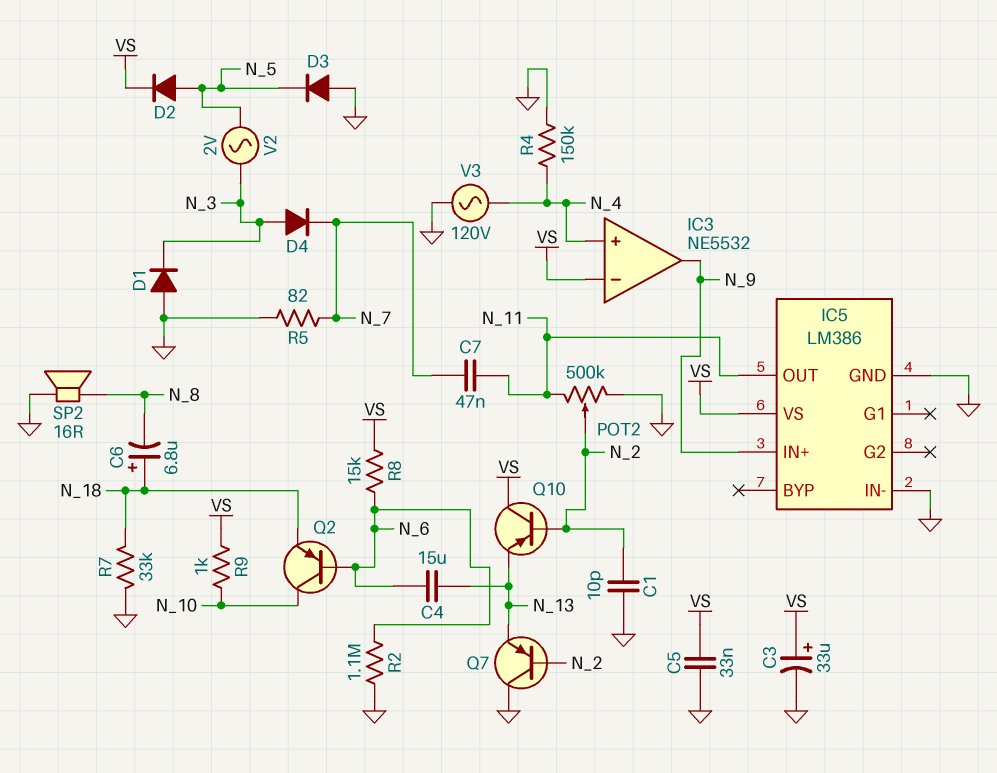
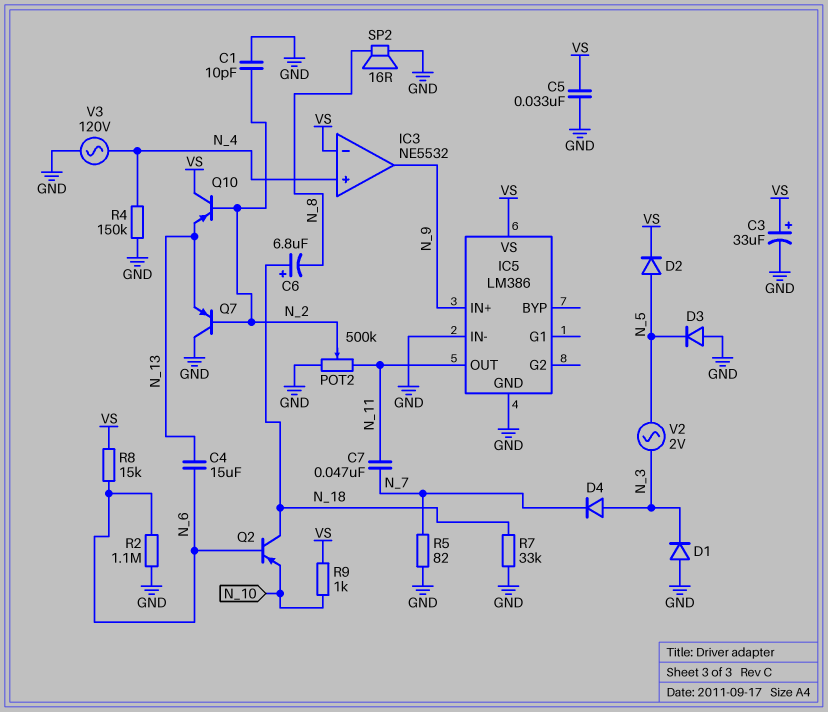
Q2: PNP (B N_6, C N_10, E N_18) -> PNP (B N_6, C N_18, E N_10)

